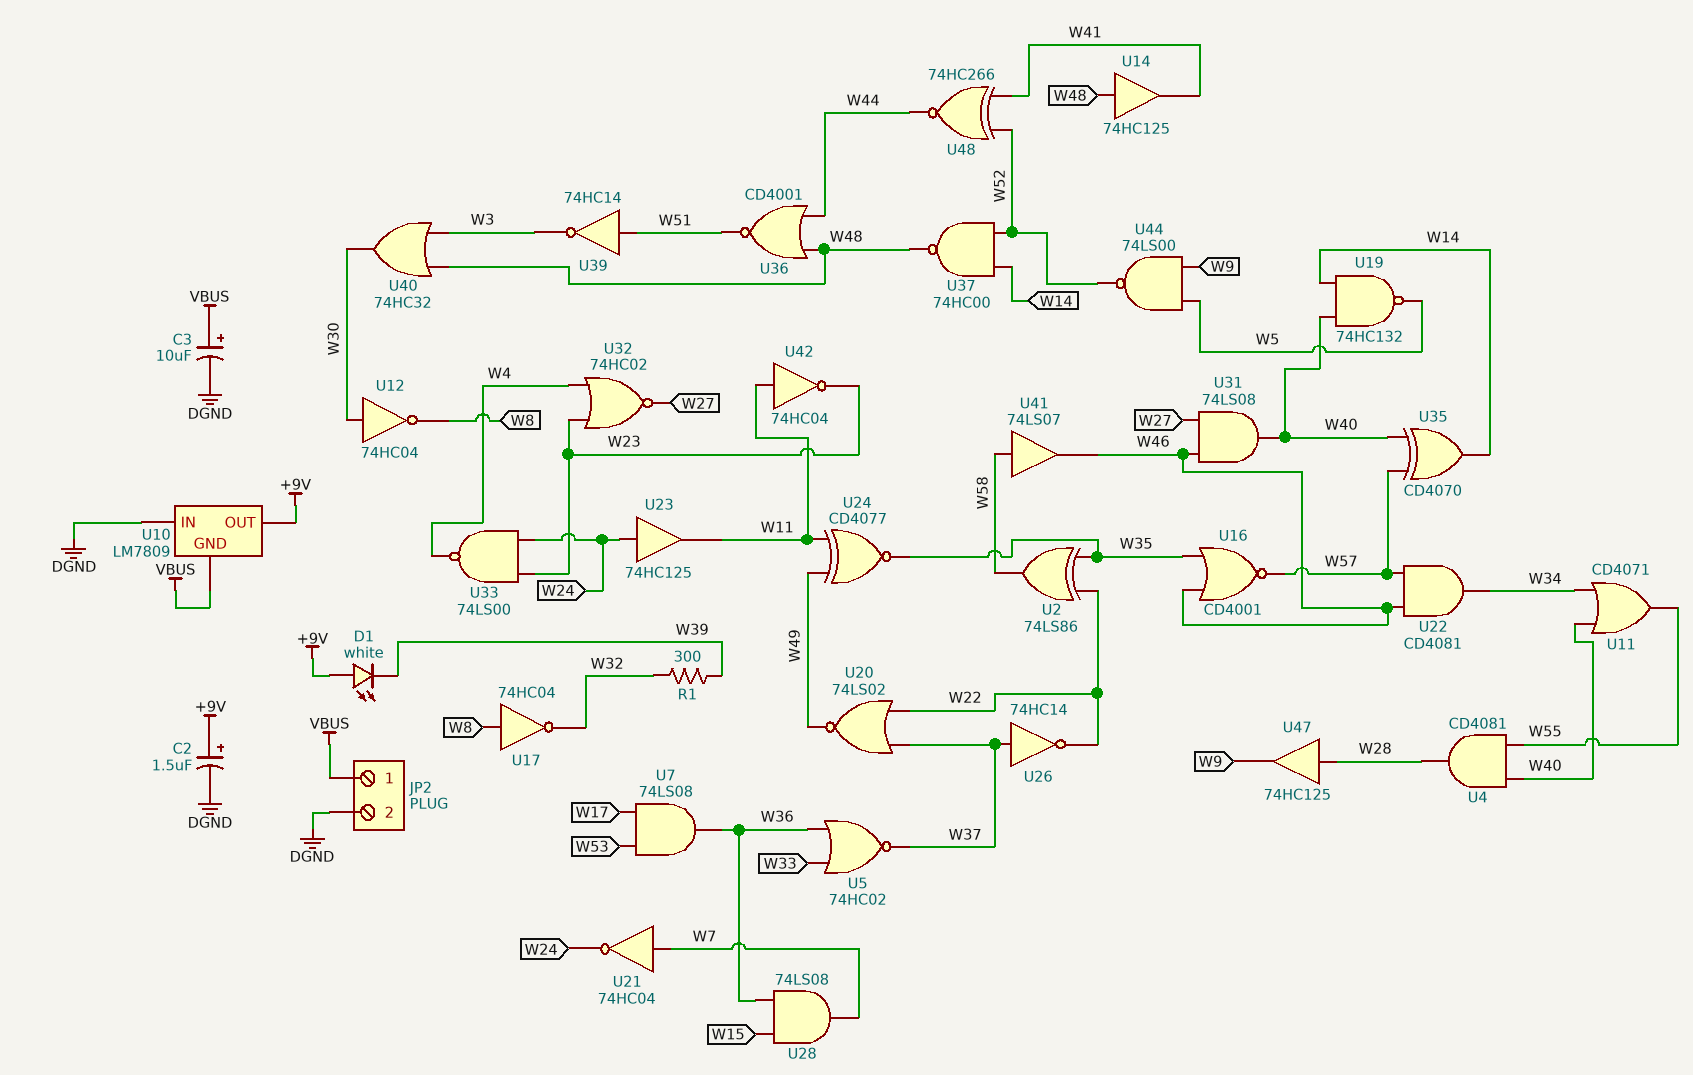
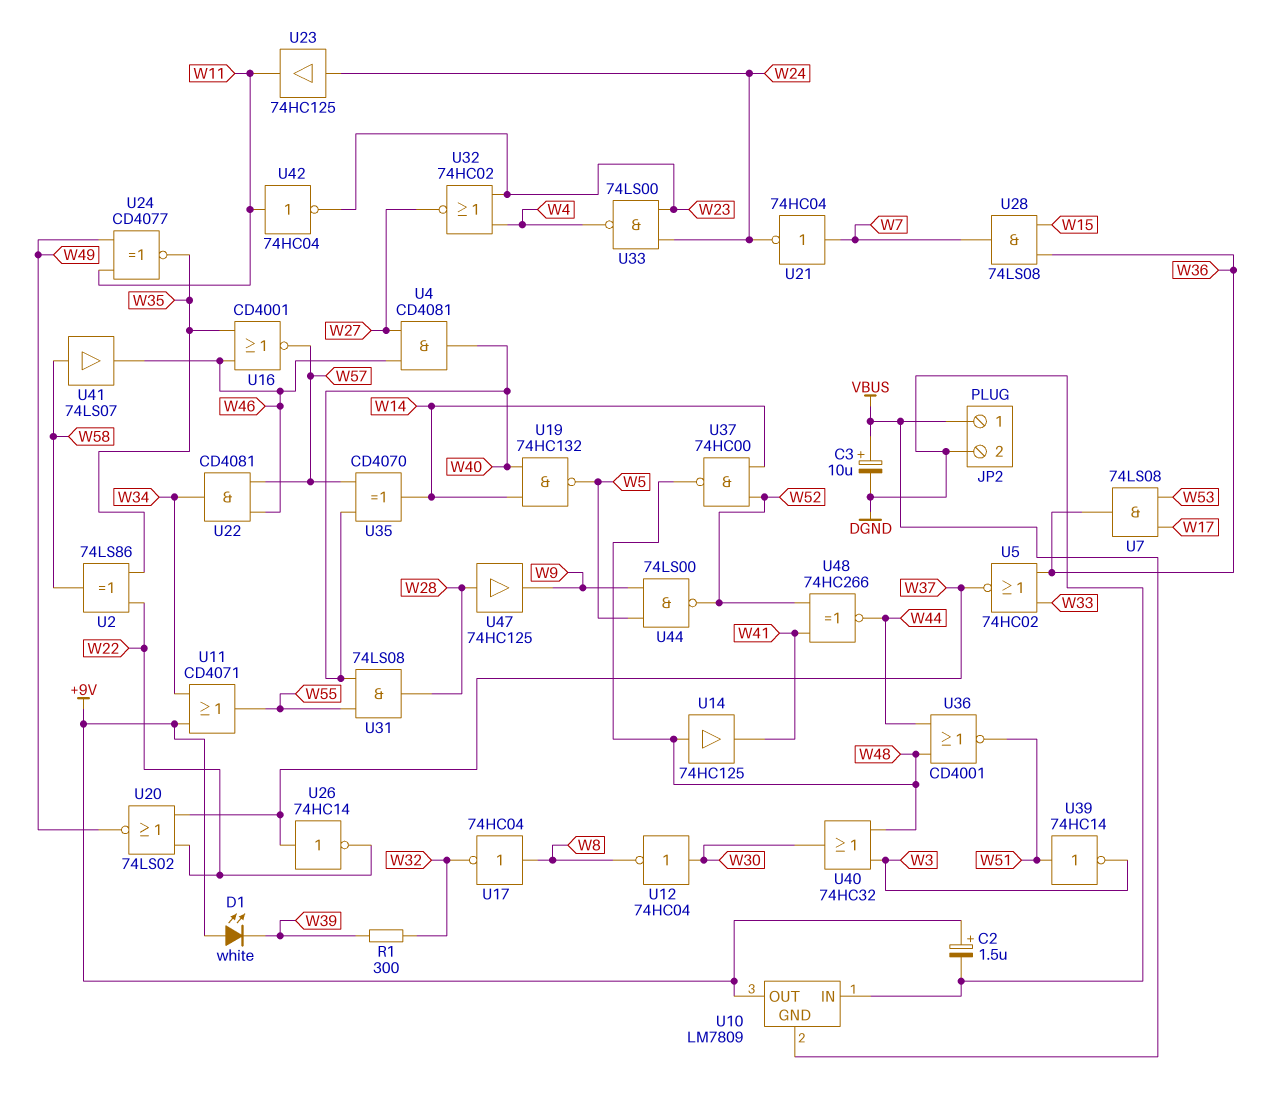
U4: AND CD4081 (in W40, in W55, out W28) -> AND CD4081 (in W27, in W46, out W40)
U11: OR CD4071 (in W34, in W40, out W55) -> OR CD4071 (in +9V, in W34, out W55)
U31: AND 74LS08 (in W27, in W46, out W40) -> AND 74LS08 (in W40, in W55, out W28)

